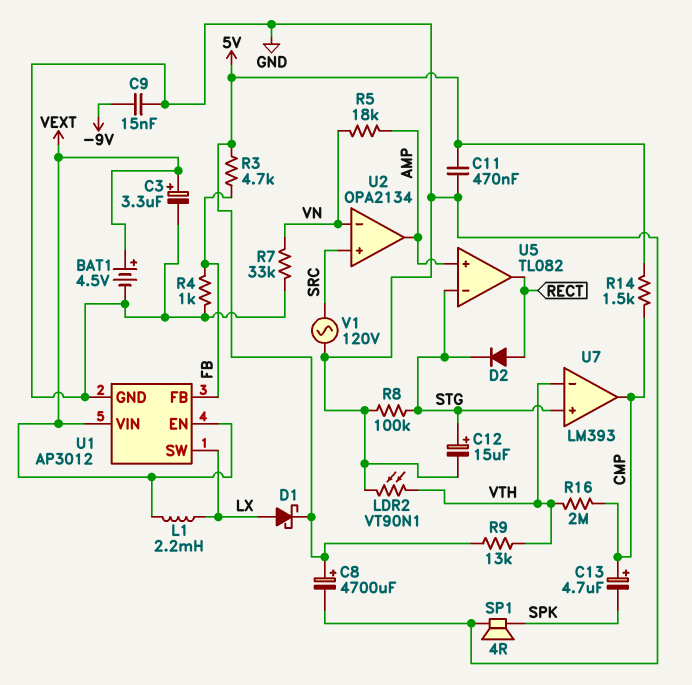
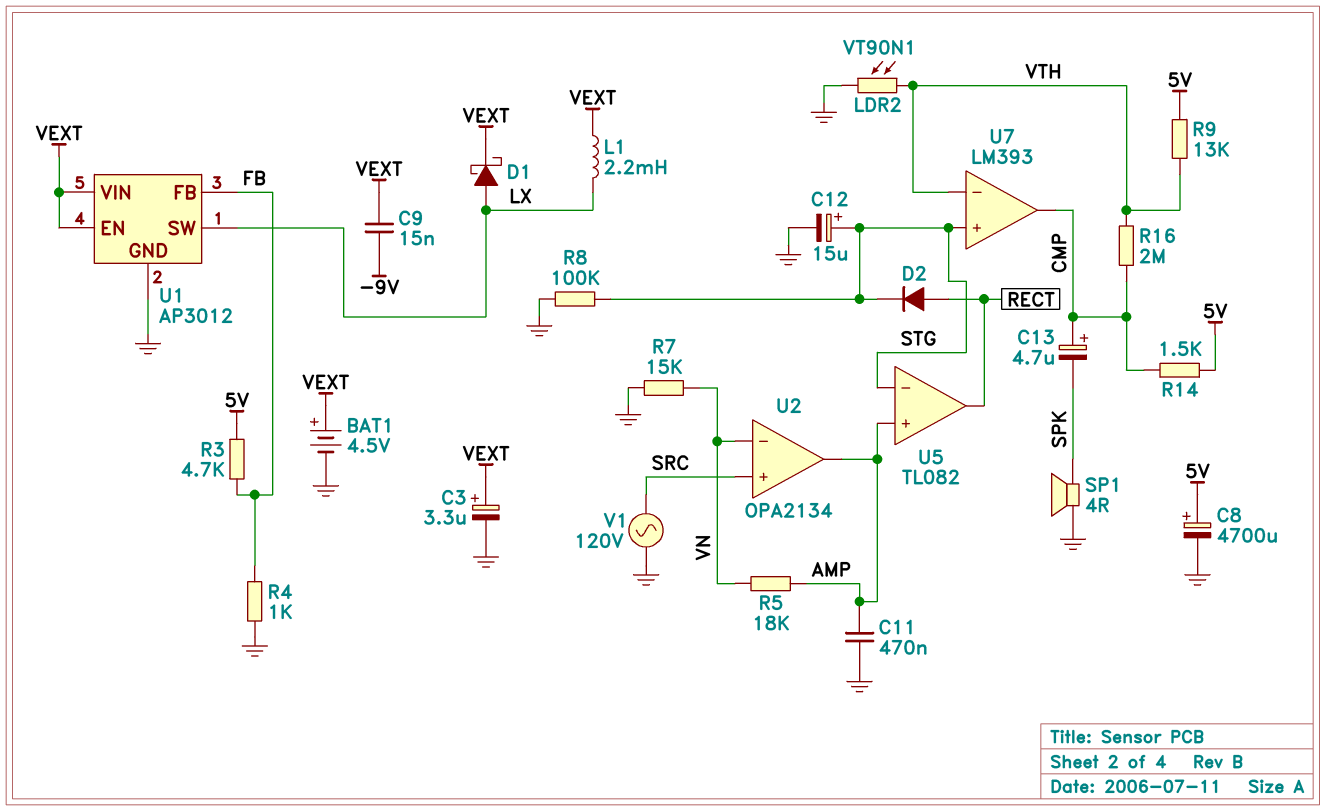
C9: 15nF (-9V, GND) -> 15nF (-9V, VEXT)
C11: 470nF (5V, GND) -> 470nF (AMP, GND)
D1: schottky (A LX, K 5V) -> schottky (A LX, K VEXT)
R7: 33k (GND, VN) -> 15k (GND, VN)

